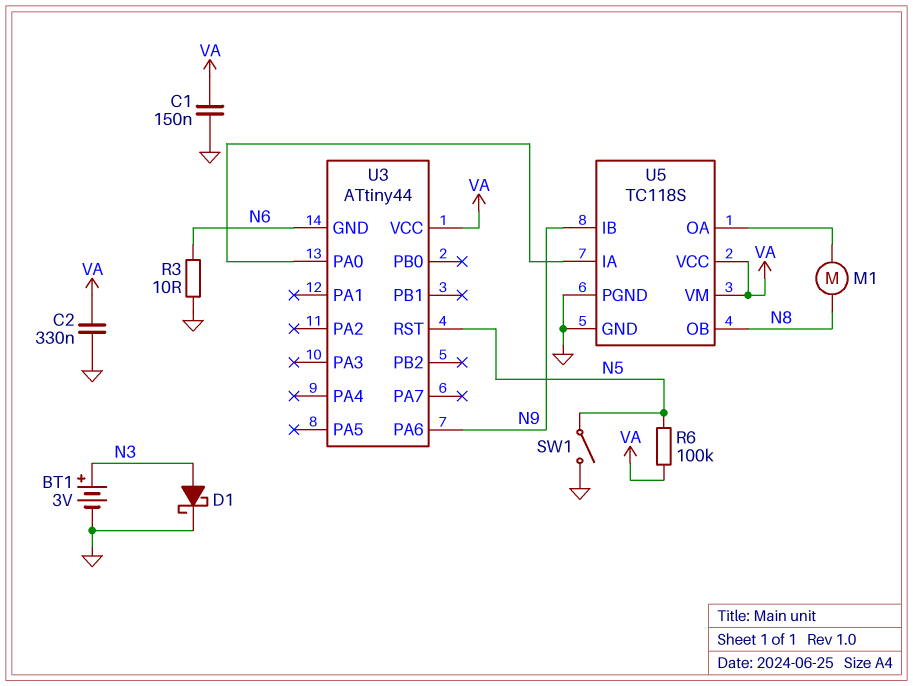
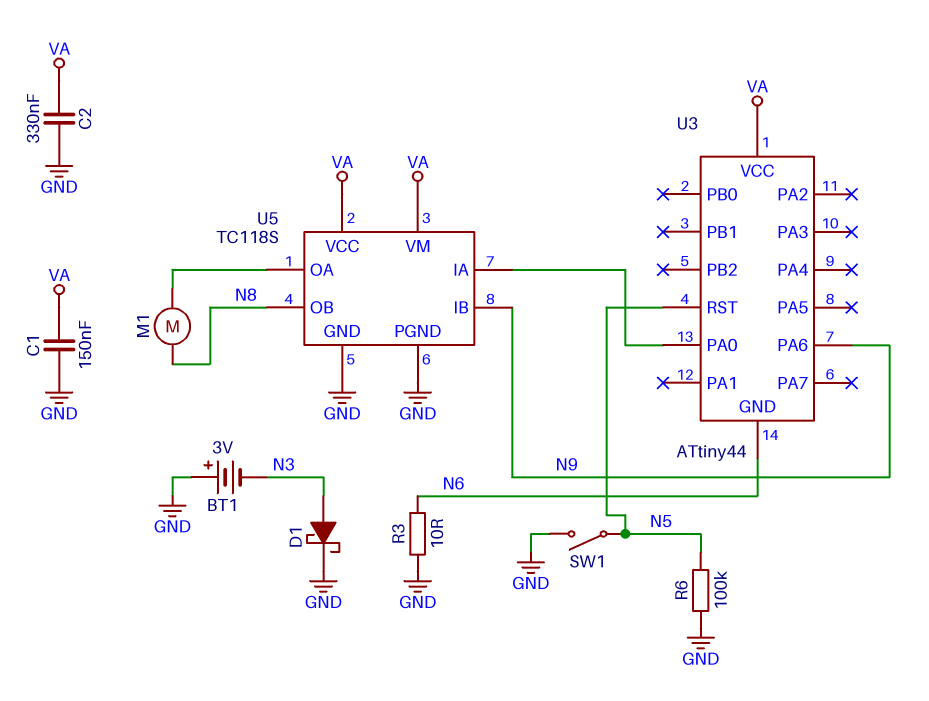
BT1: 3V (plus N3, minus GND) -> 3V (plus GND, minus N3)
R6: 100k (N5, VA) -> 100k (GND, N5)

